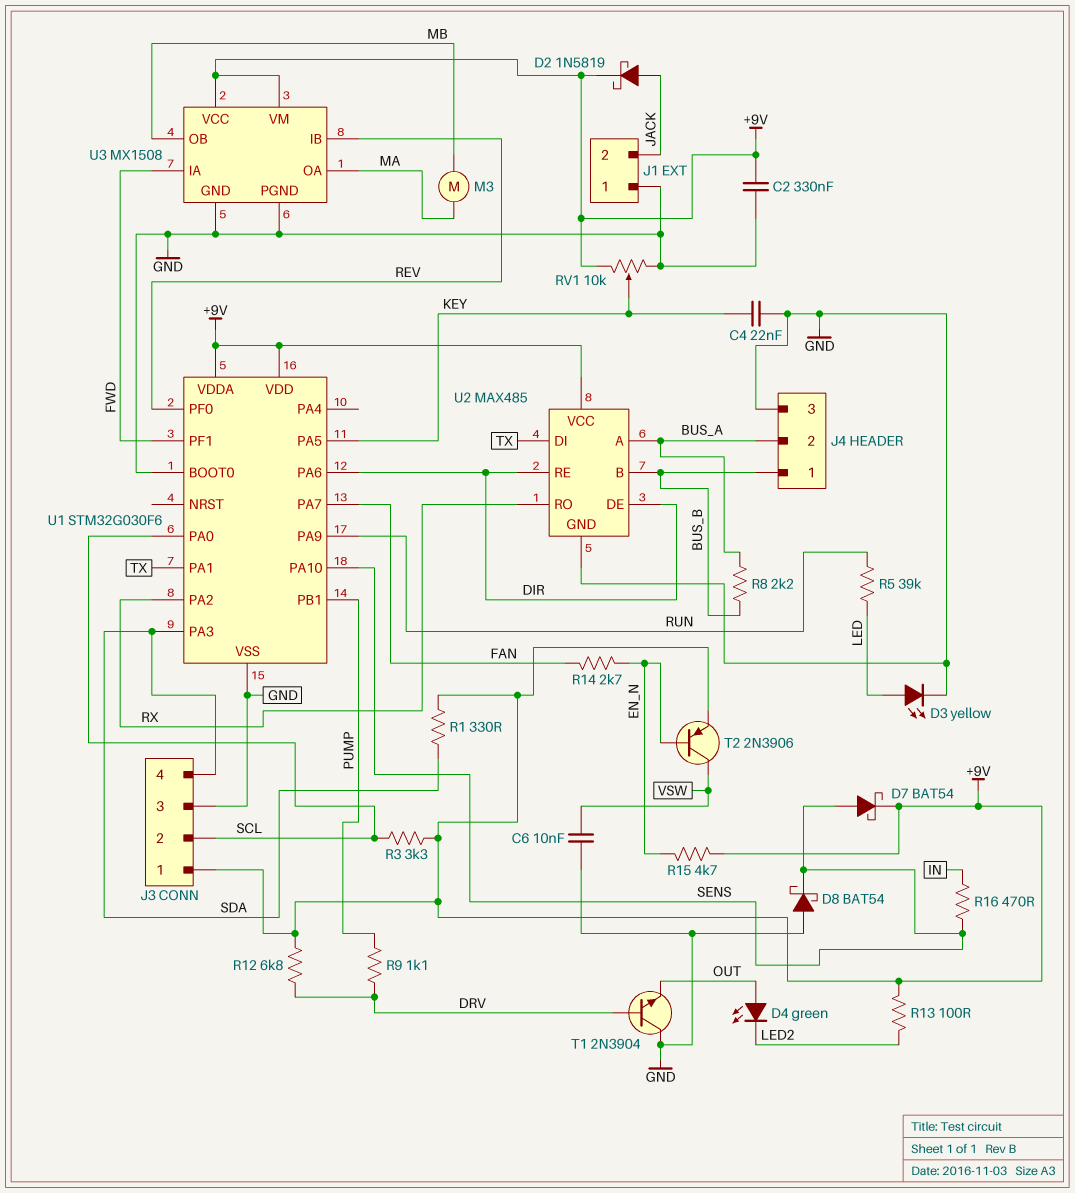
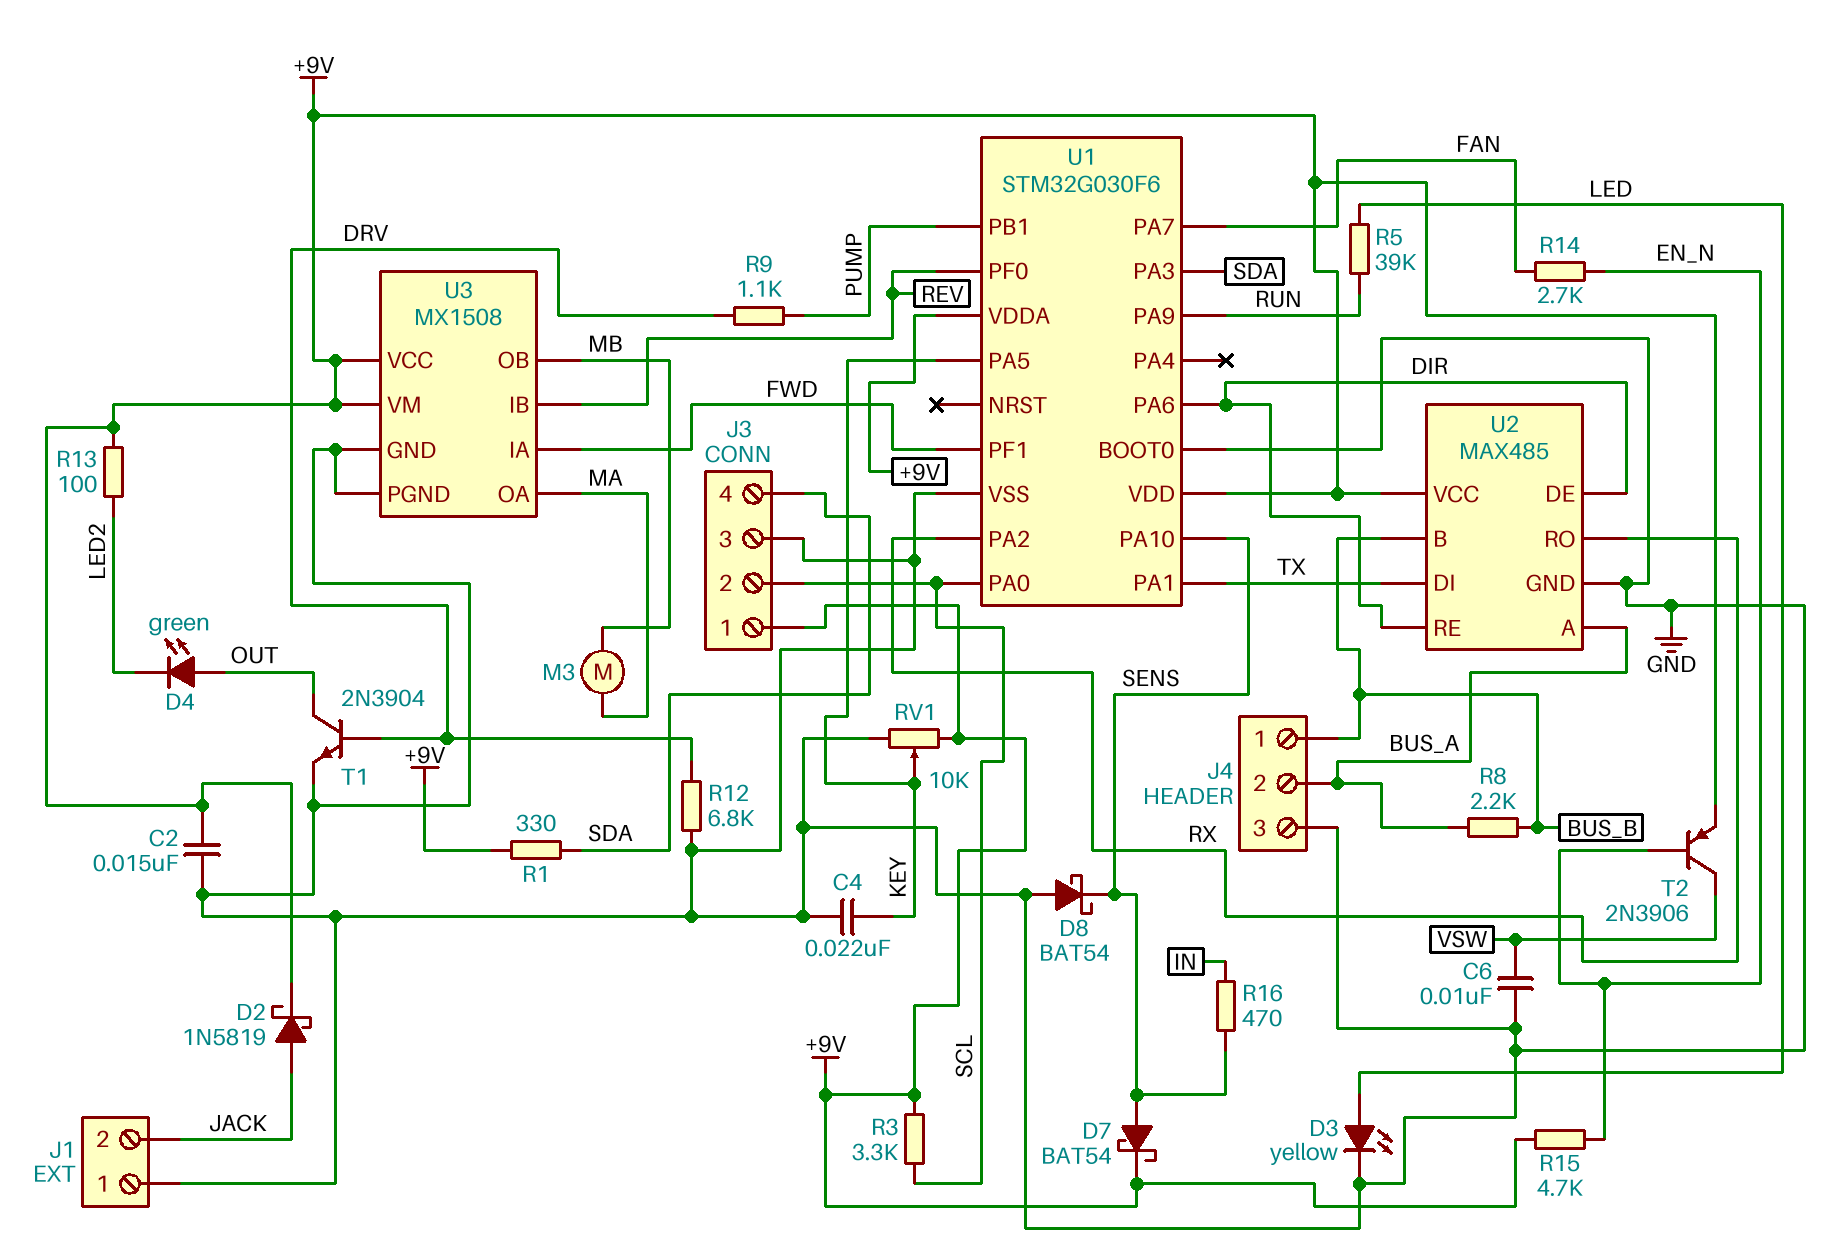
C2: 330nF (+9V, GND) -> 15nF (+9V, GND)
R12: 6.8k (+9V, DRV) -> 6.8k (DRV, GND)
T1: NPN 2N3904 (B DRV, C GND, E OUT) -> NPN 2N3904 (B DRV, C OUT, E GND)

